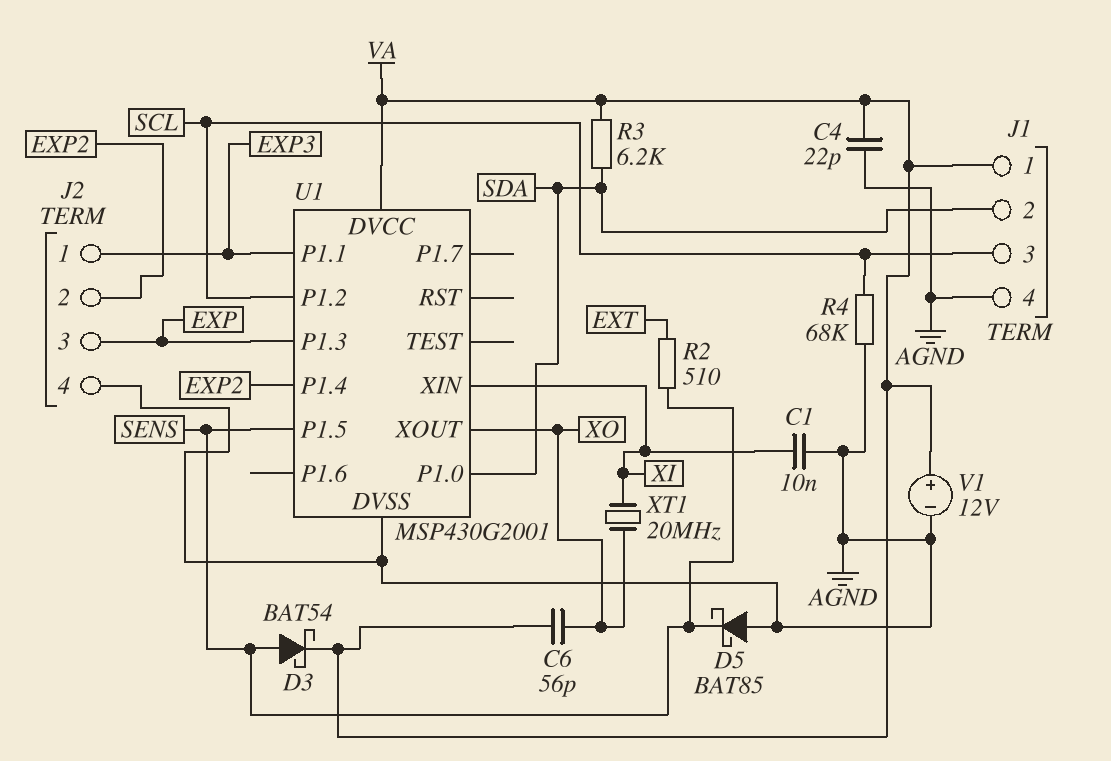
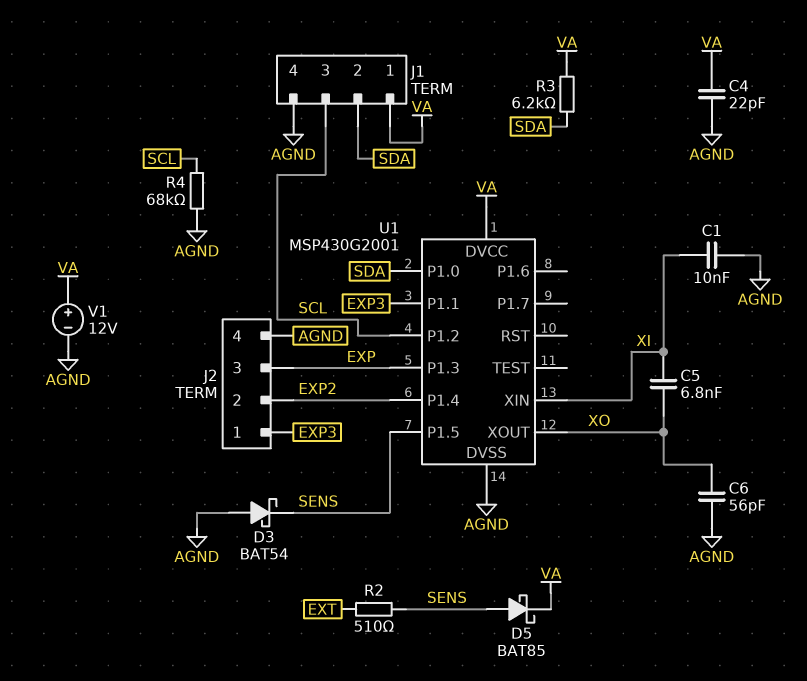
C5: none -> 6.8nF (XI, XO)
C6: 56pF (VA, XO) -> 56pF (AGND, XO)
D3: schottky BAT54 (A SENS, K VA) -> schottky BAT54 (A AGND, K SENS)
D5: schottky BAT85 (A AGND, K SENS) -> schottky BAT85 (A SENS, K VA)
XT1: 20MHz (XI, XO) -> none

